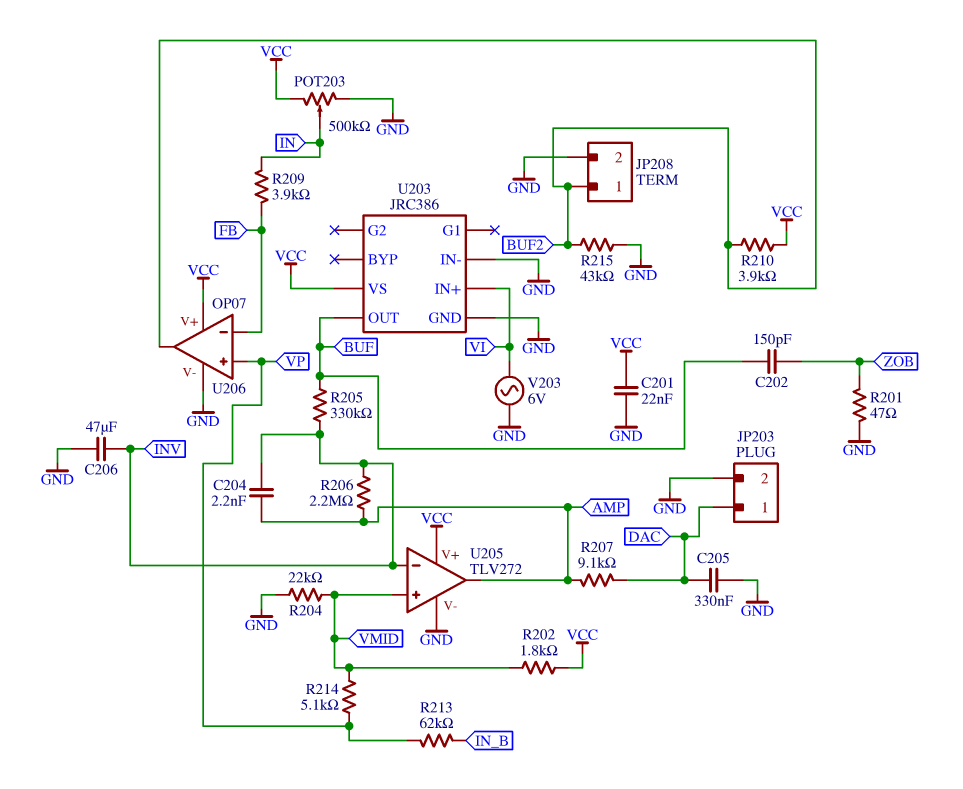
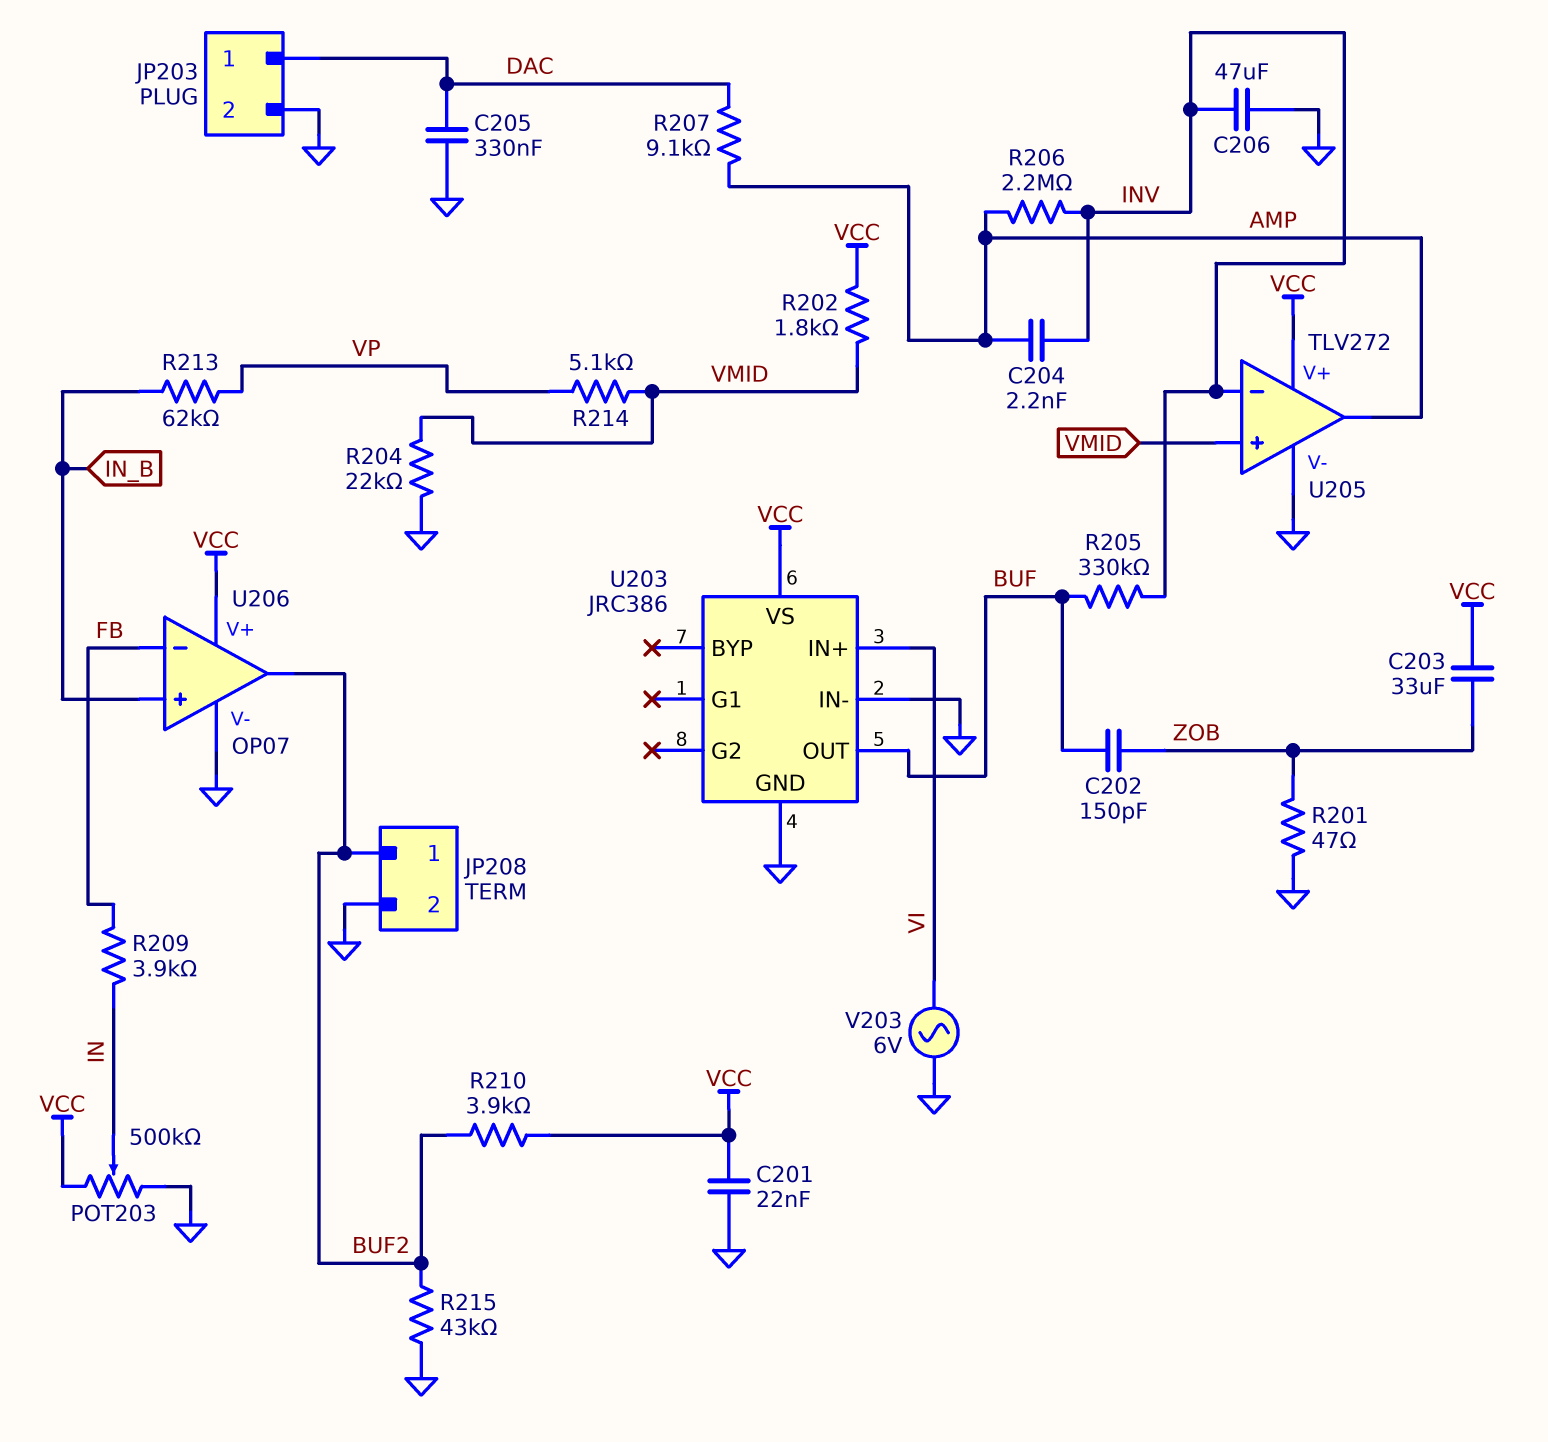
C203: none -> 33uF (VCC, ZOB)
U206 pin in+: VP -> IN_B

